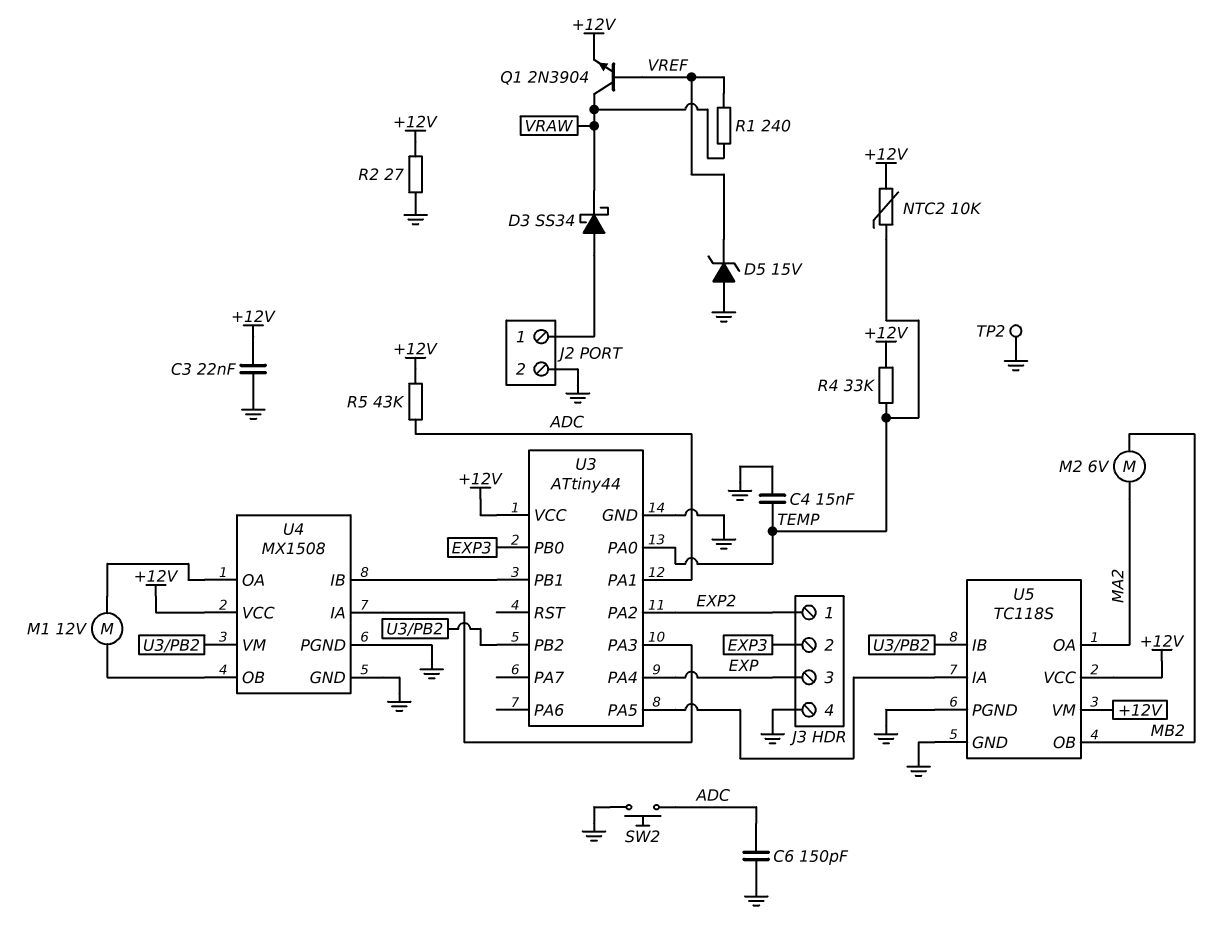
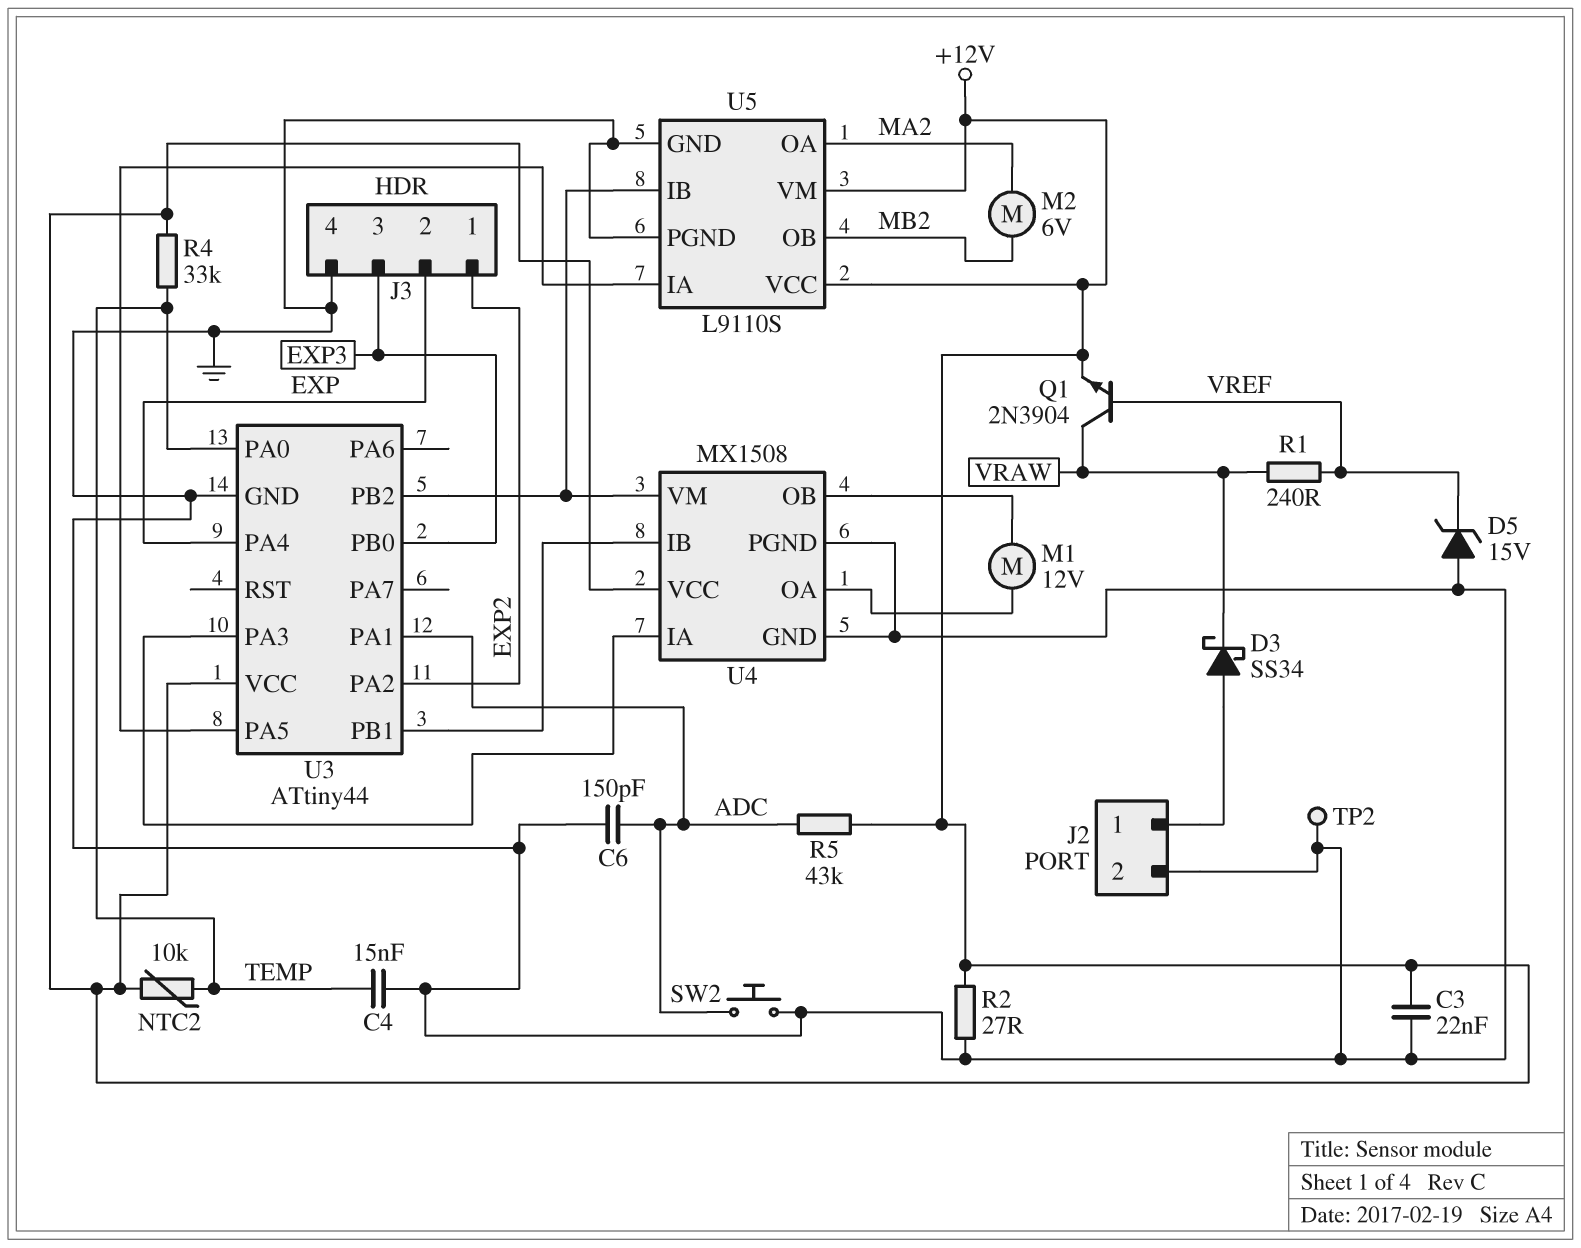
J3 pin 2: EXP3 -> EXP
J3 pin 3: EXP -> EXP3
U5: TC118S -> L9110S

